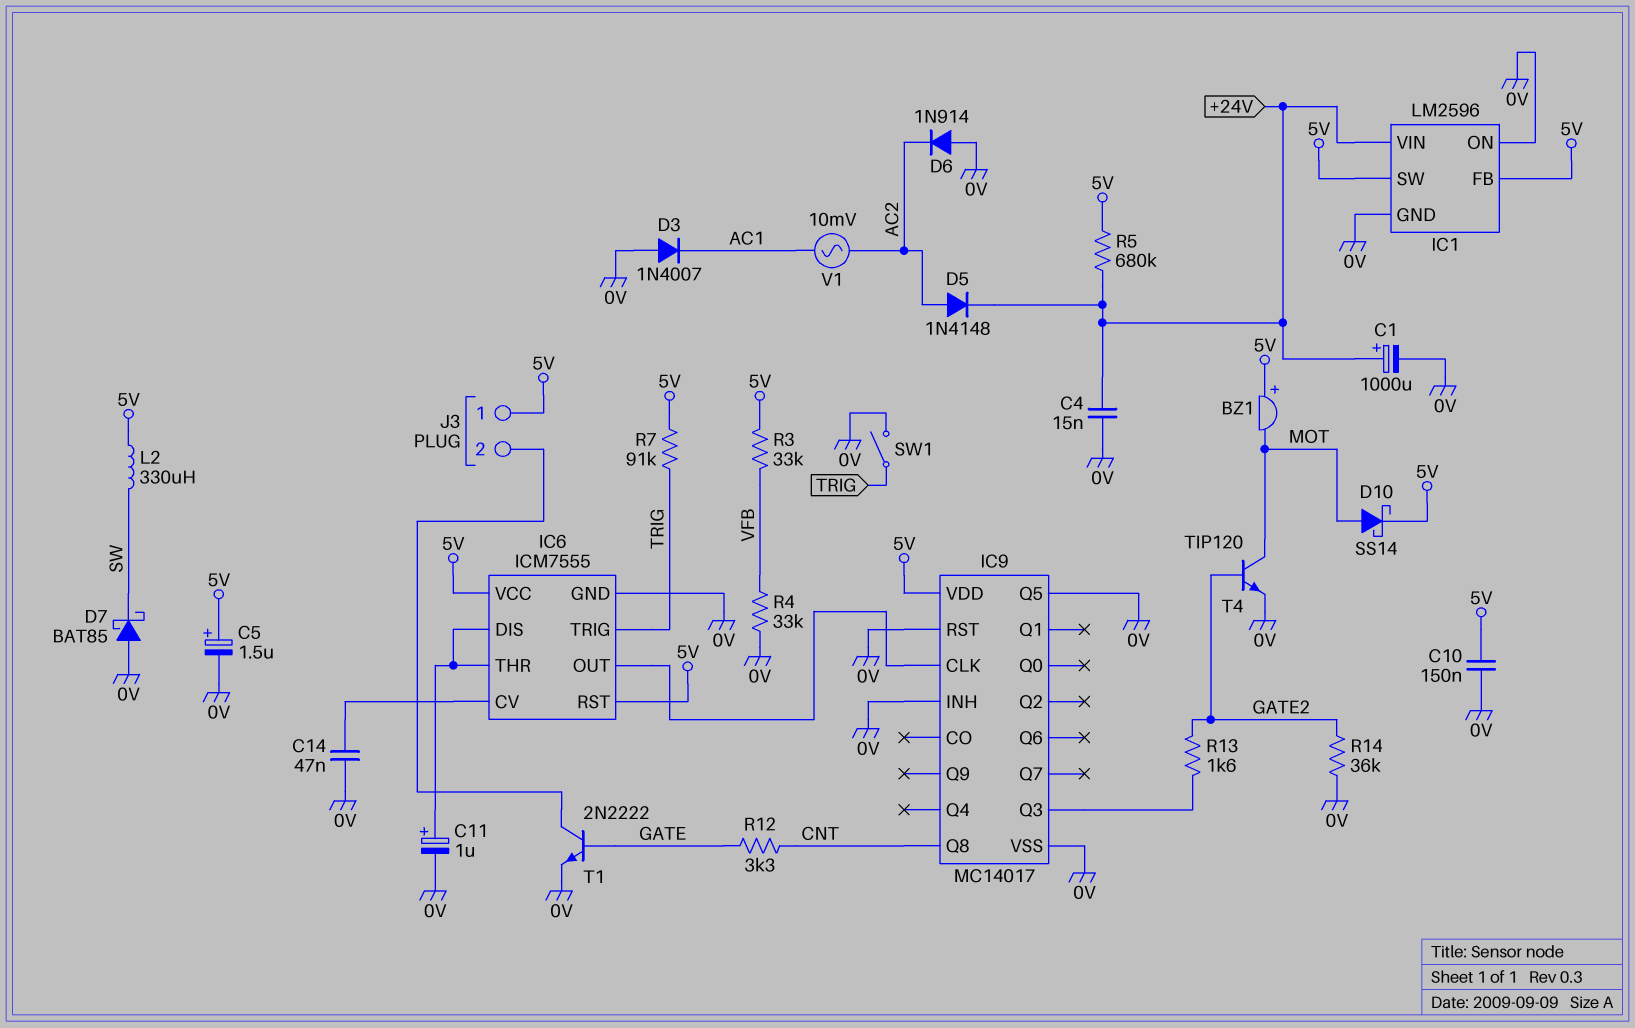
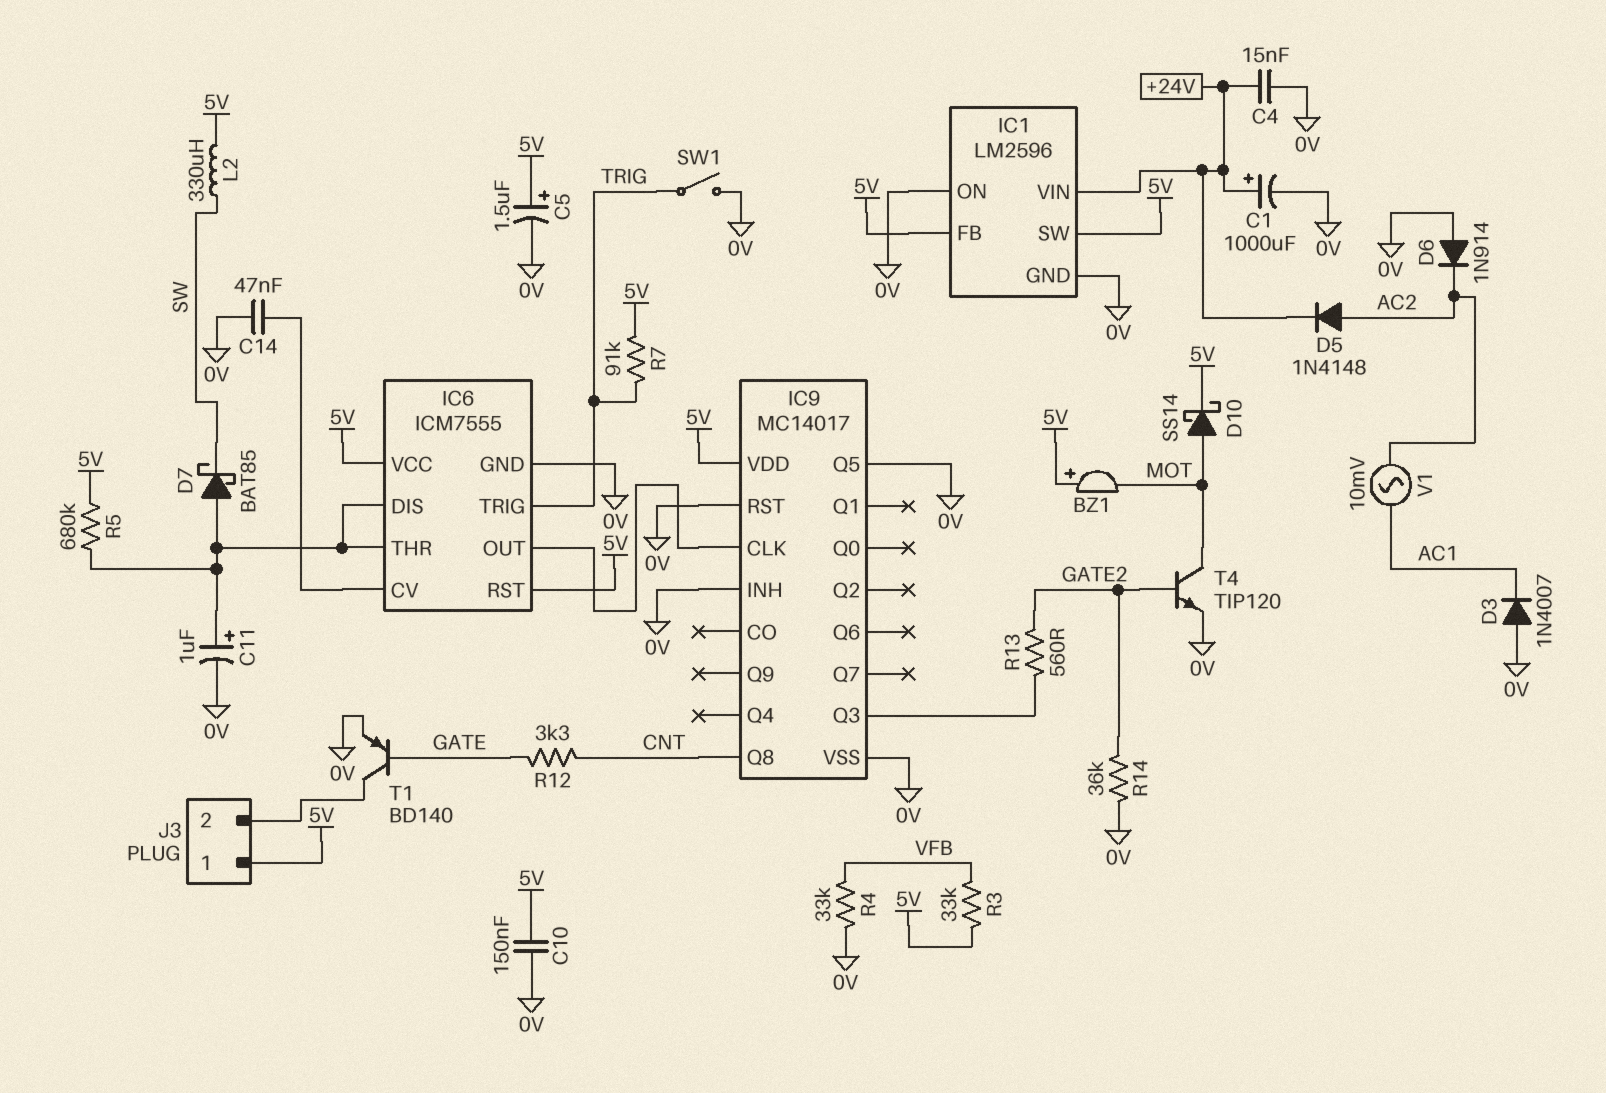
D7: schottky BAT85 (A 0V, K SW) -> schottky BAT85 (A IC6/DIS, K SW)
R5: 680k (+24V, 5V) -> 680k (5V, IC6/DIS)
R13: 1.6k (GATE2, IC9/Q3) -> 560 (GATE2, IC9/Q3)
T1: NPN 2N2222 (B GATE, C J3/2, E 0V) -> PNP BD140 (B GATE, C J3/2, E 0V)

